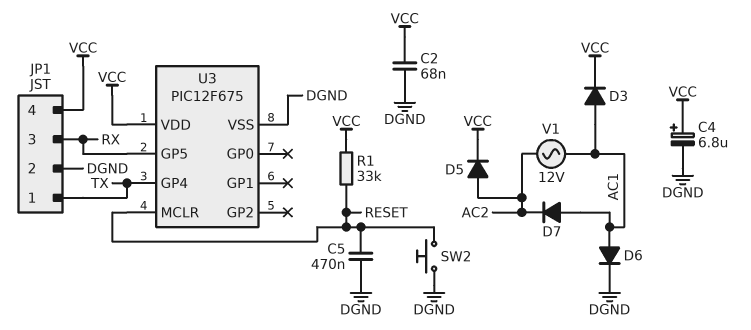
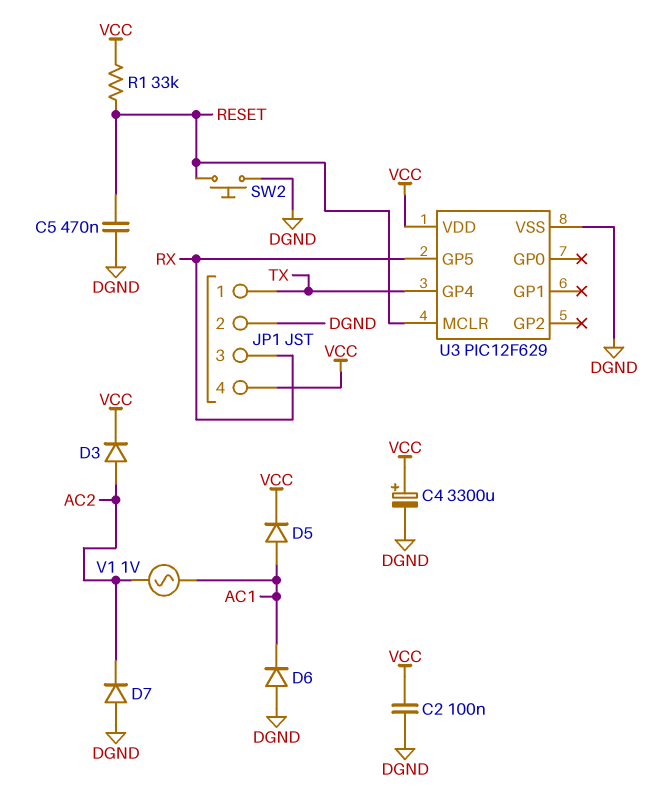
C2: 68nF (DGND, VCC) -> 100nF (DGND, VCC)
C4: 6.8uF (plus VCC, minus DGND) -> 3300uF (plus VCC, minus DGND)
D3: diode (A AC1, K VCC) -> diode (A AC2, K VCC)
D5: diode (A AC2, K VCC) -> diode (A AC1, K VCC)
D6: diode (A AC1, K DGND) -> diode (A DGND, K AC1)
D7: diode (A AC1, K AC2) -> diode (A DGND, K AC2)
U3: PIC12F675 -> PIC12F629
V1: AC 12V (AC1, AC2) -> AC 1V (AC1, AC2)

